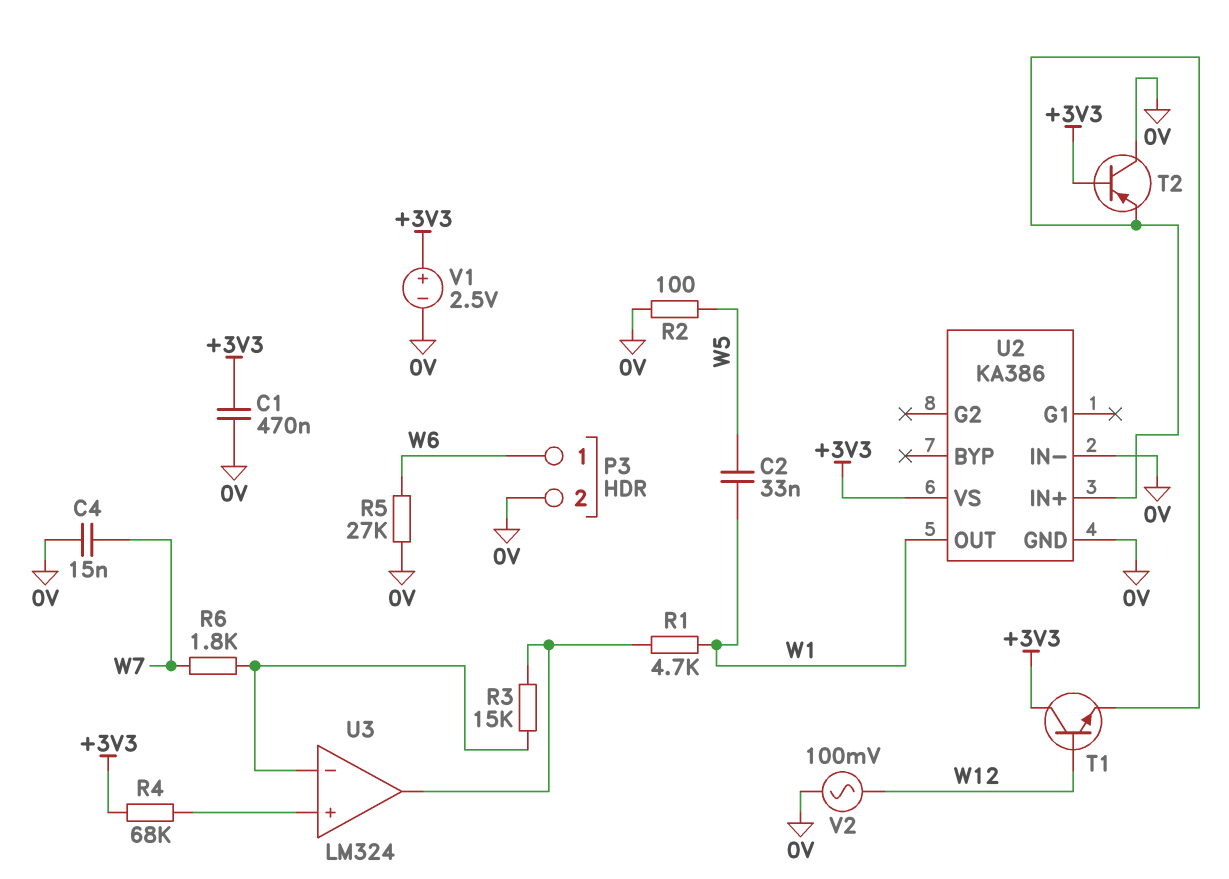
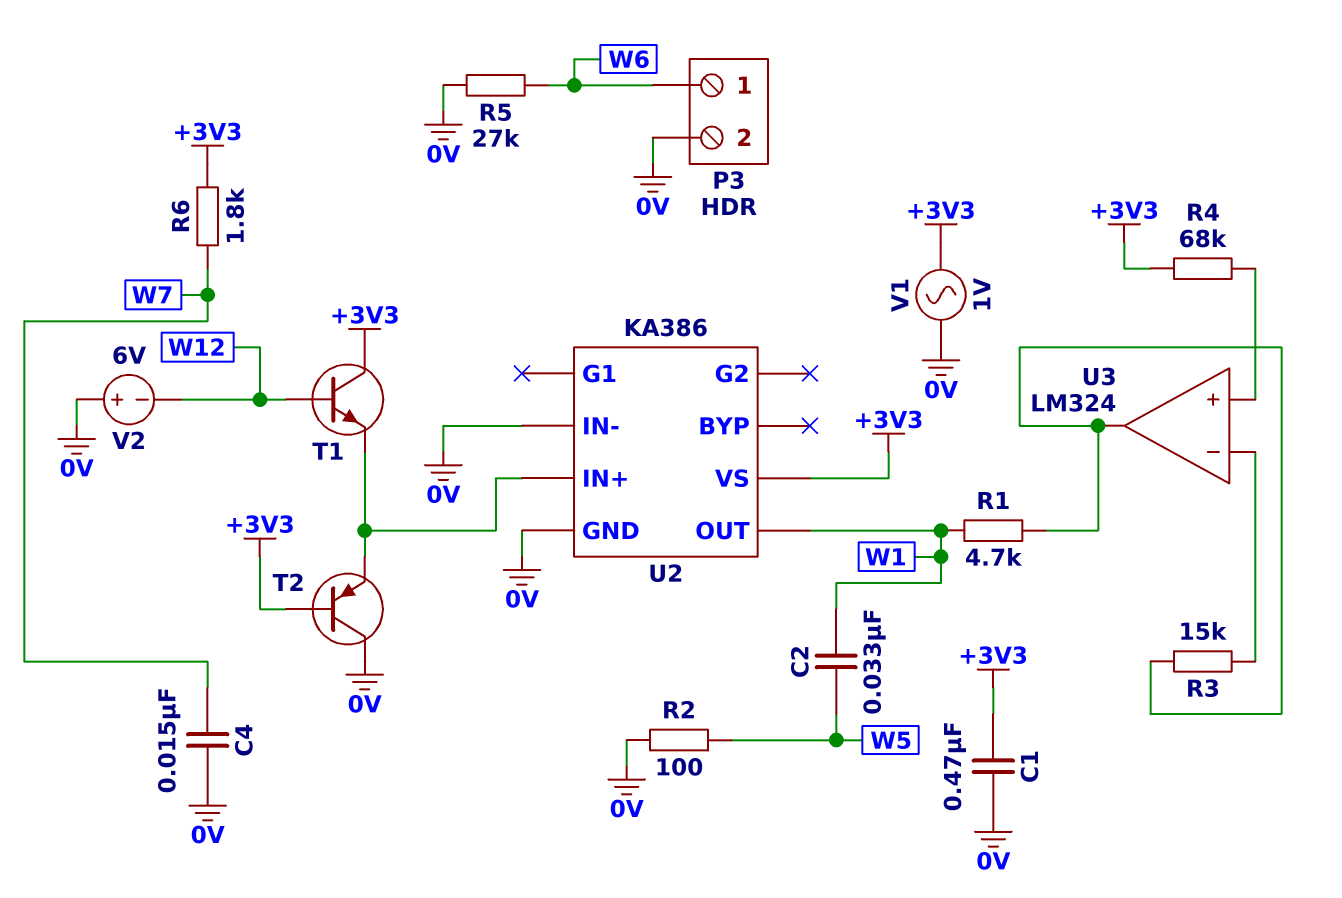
R6: 1.8k (U3/in-, W7) -> 1.8k (+3V3, W7)
V1: 2.5V (plus +3V3, minus 0V) -> AC 1V (+3V3, 0V)
V2: AC 100mV (0V, W12) -> 6V (plus 0V, minus W12)

